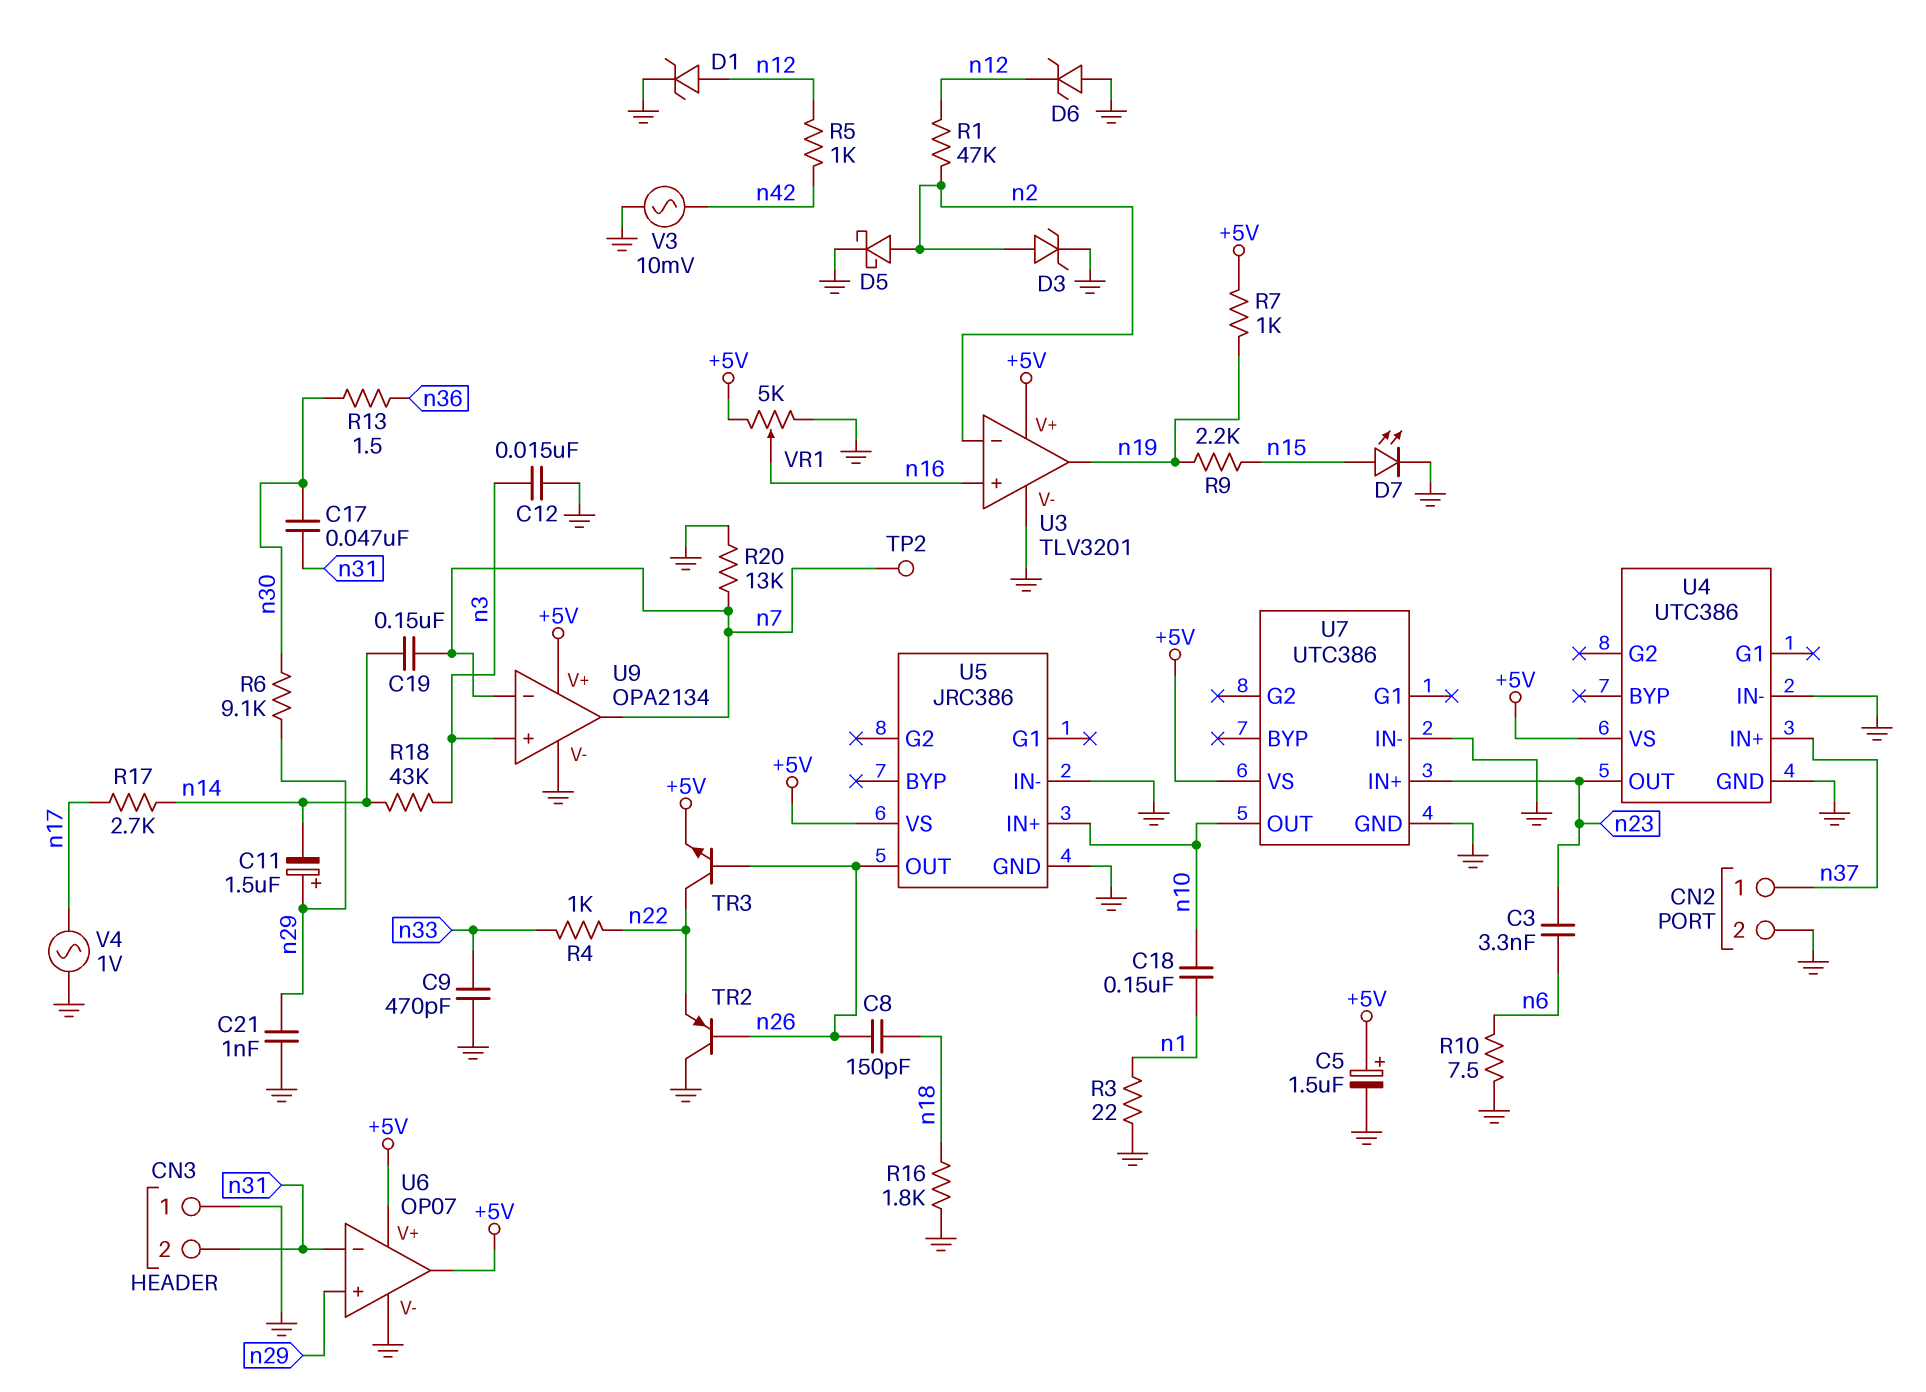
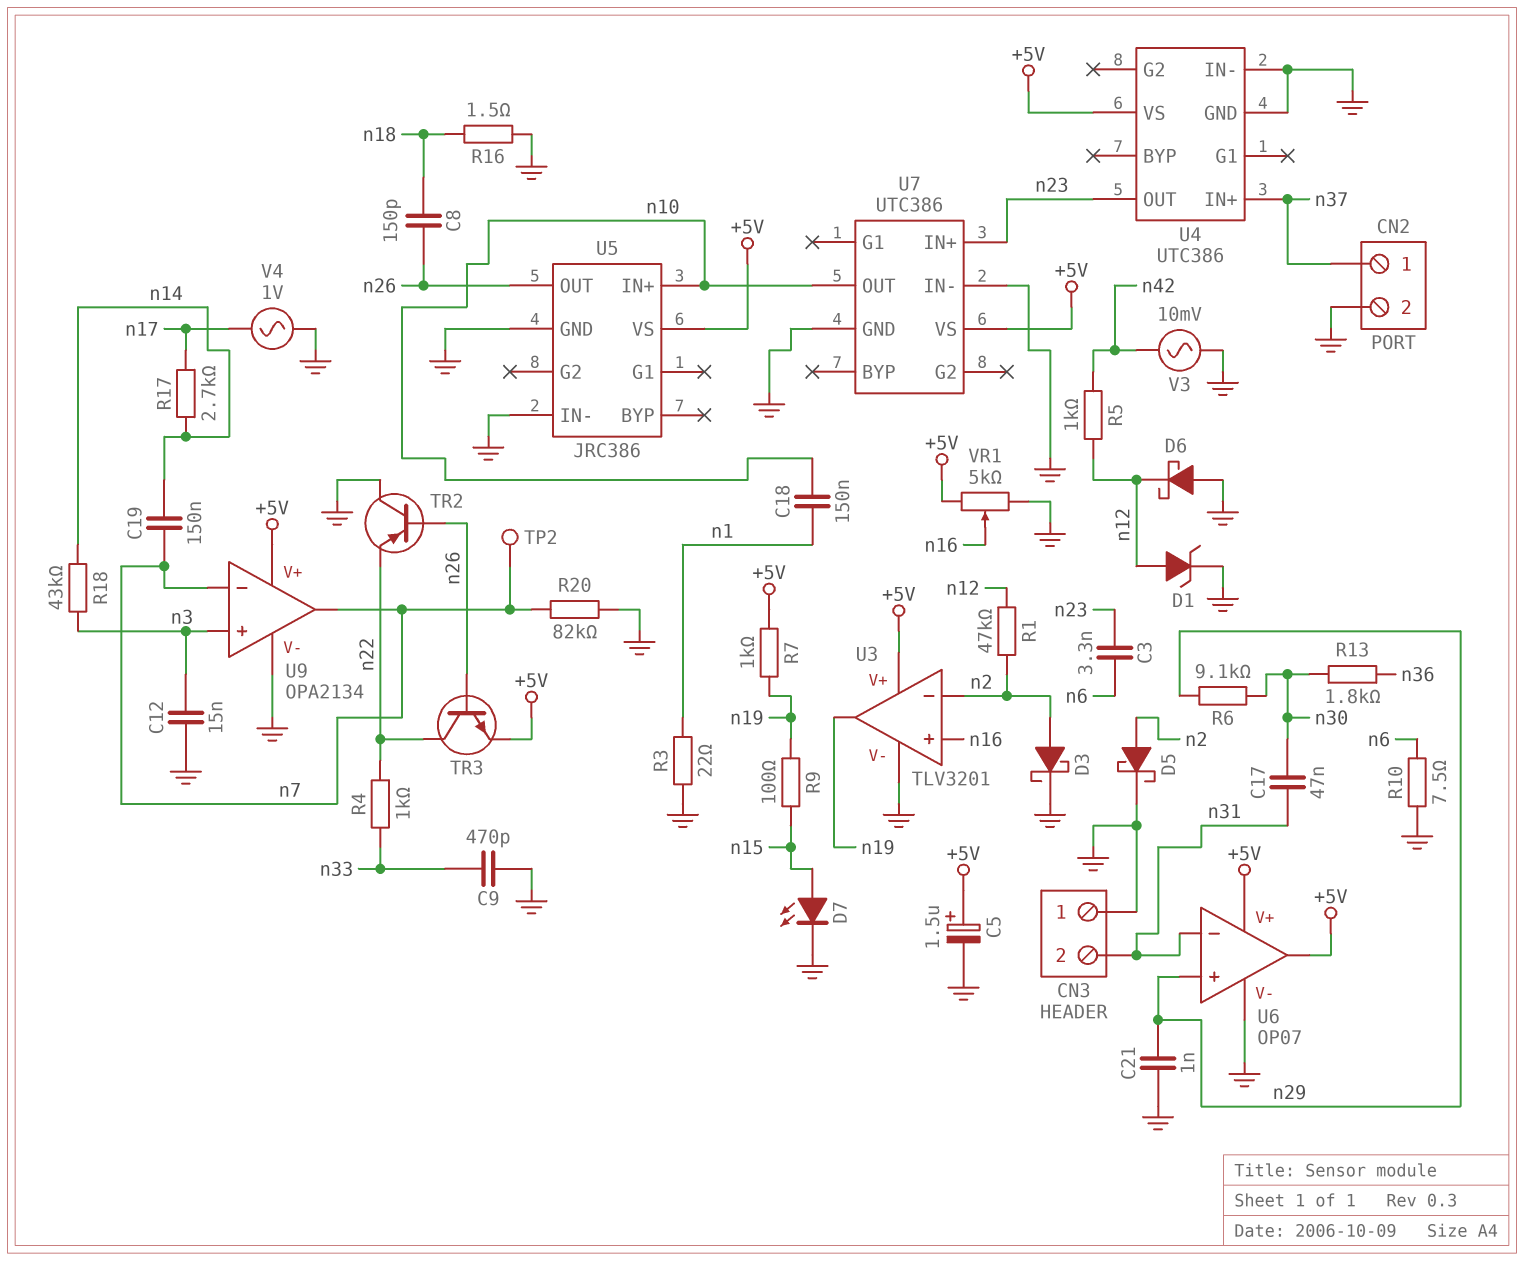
C11: 1.5uF (plus n29, minus n14) -> none
D3: zener (A n2, K GND) -> schottky (A n2, K GND)
D6: zener (A GND, K n12) -> schottky (A GND, K n12)
R9: 2.2k (n15, n19) -> 100 (n15, n19)
R13: 1.5 (n30, n36) -> 1.8k (n30, n36)
R16: 1.8k (GND, n18) -> 1.5 (GND, n18)
R20: 13k (GND, n7) -> 82k (GND, n7)

